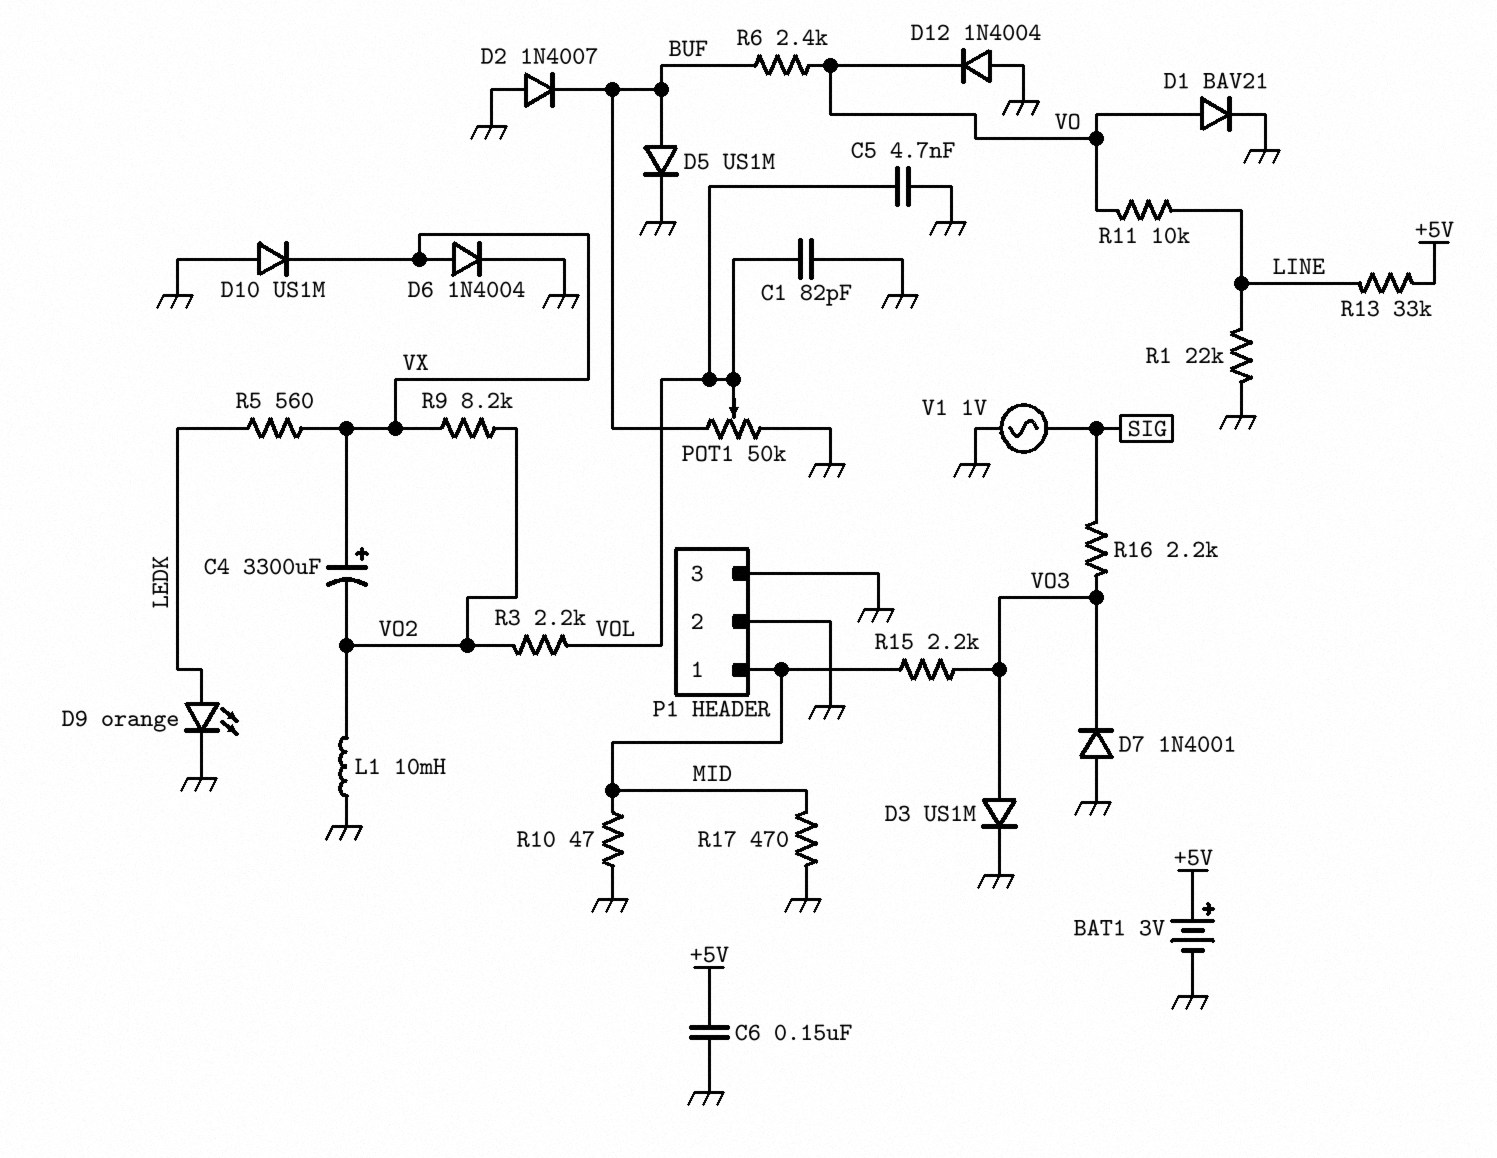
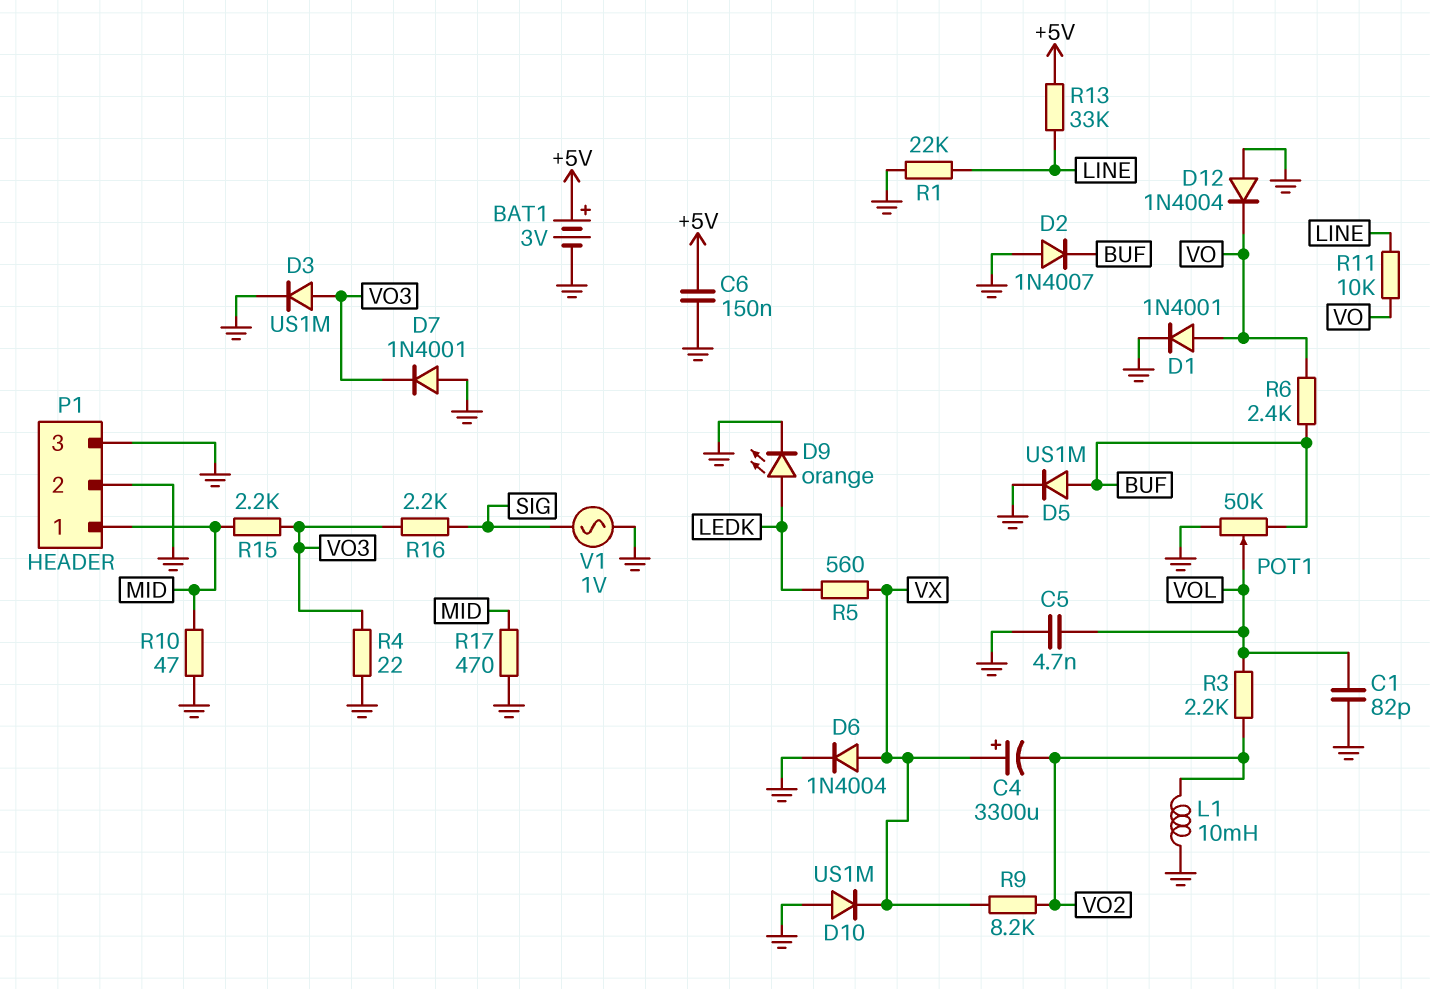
D1: diode BAV21 (A VO, K GND) -> diode 1N4001 (A VO, K GND)
R4: none -> 22 (GND, VO3)

